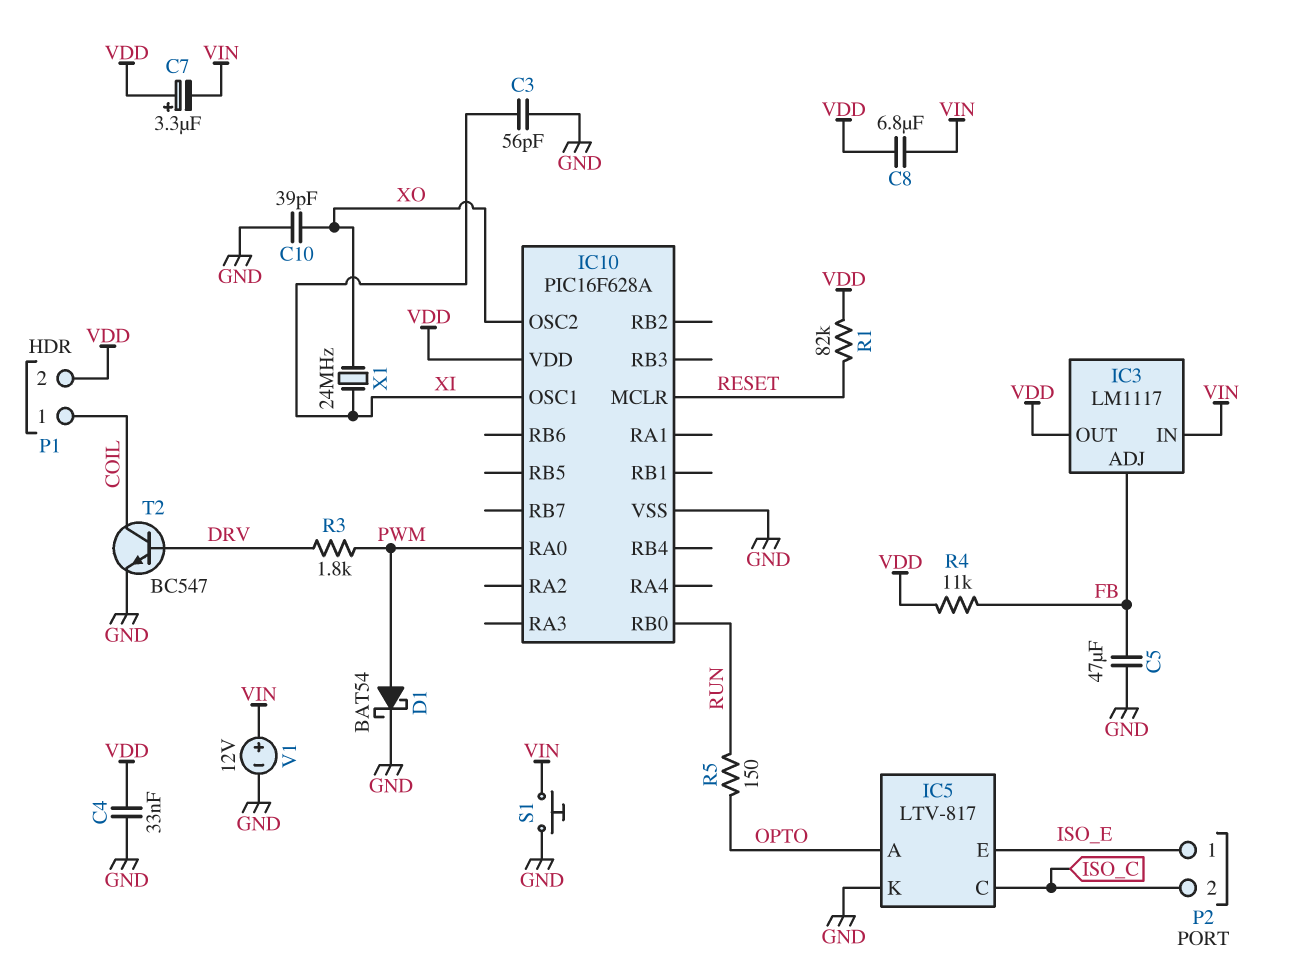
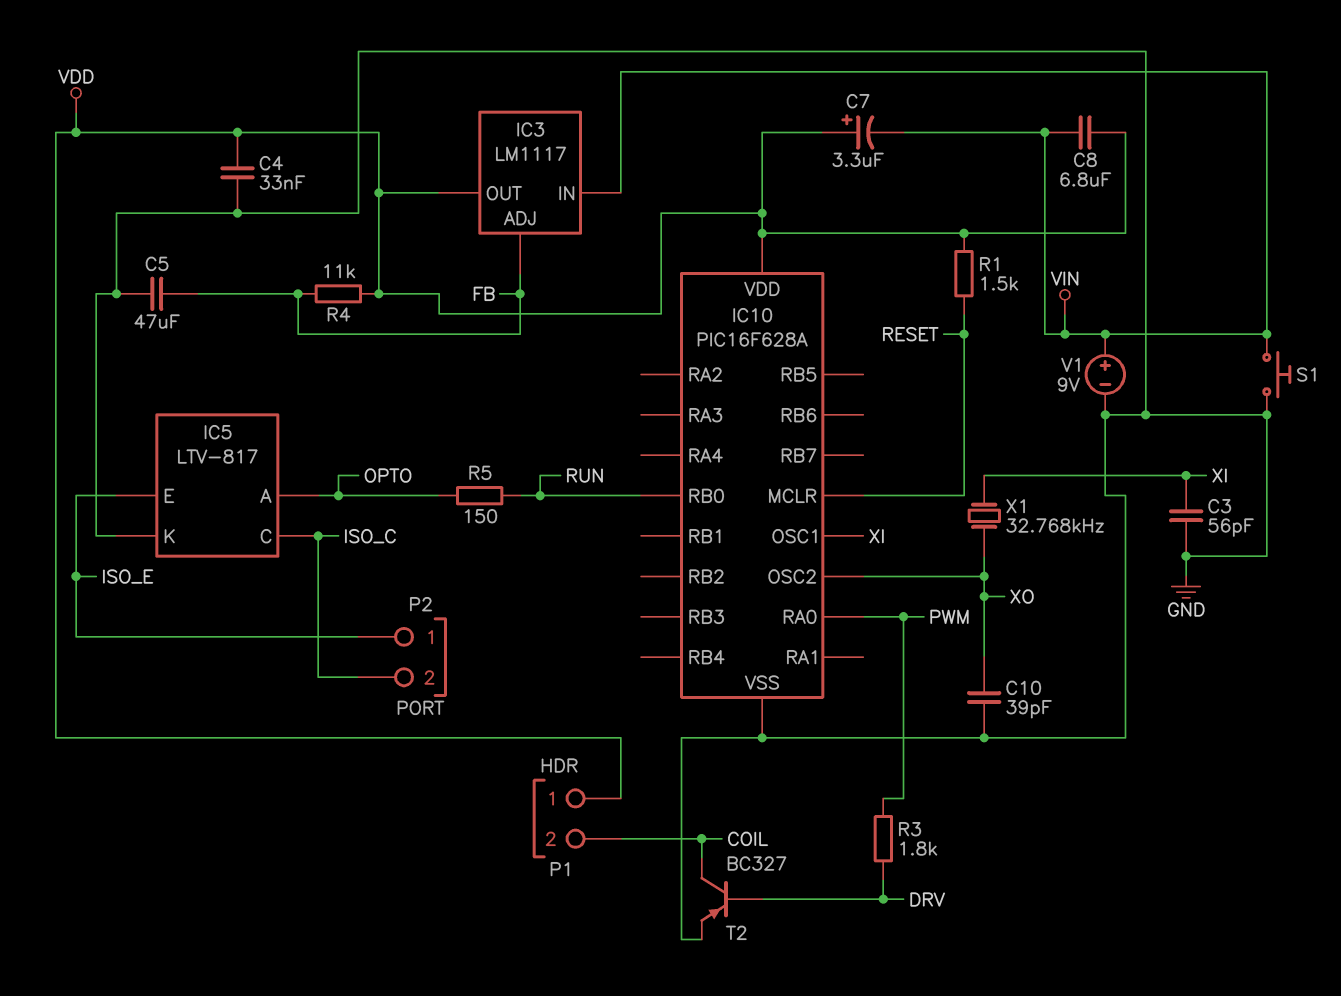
D1: schottky BAT54 (A PWM, K GND) -> none
P1 pin 1: COIL -> VDD
P1 pin 2: VDD -> COIL
R1: 82k (RESET, VDD) -> 1.5k (RESET, VDD)
T2: NPN BC547 (B DRV, C COIL, E GND) -> PNP BC327 (B DRV, C COIL, E GND)
V1: 12V (plus VIN, minus GND) -> 9V (plus VIN, minus GND)
X1: 24MHz (XI, XO) -> 32.768kHz (XI, XO)

